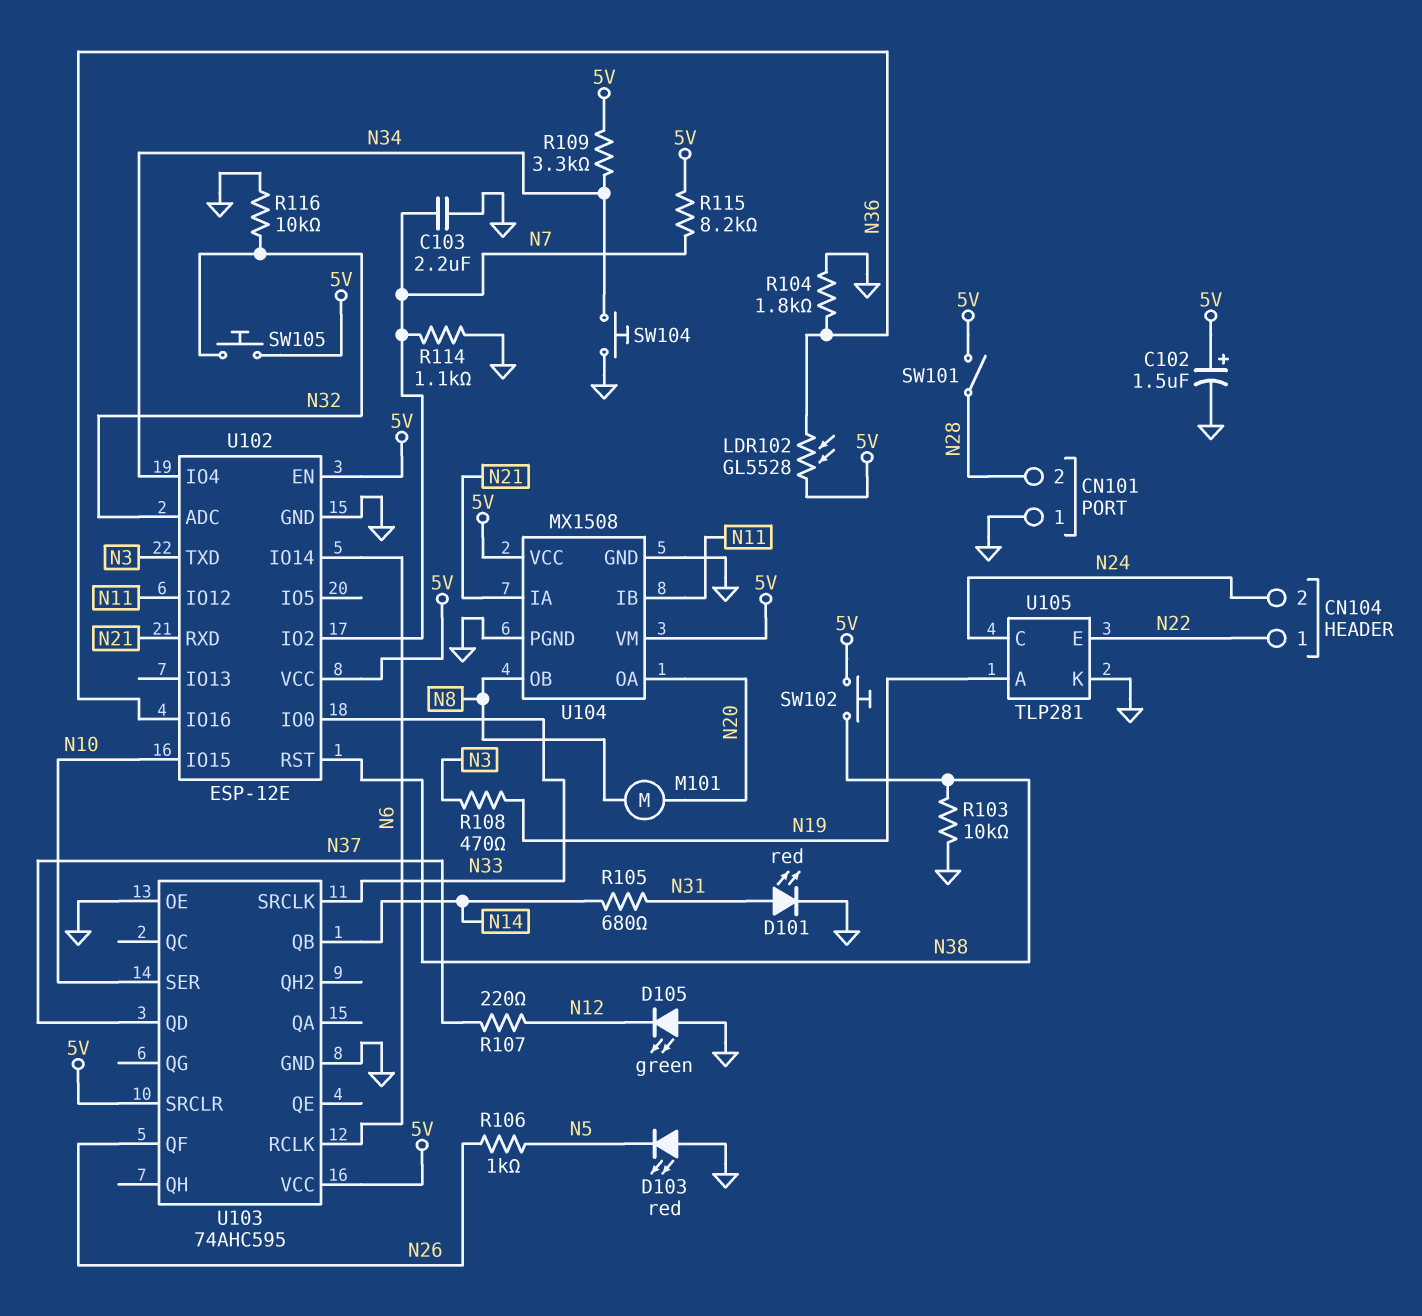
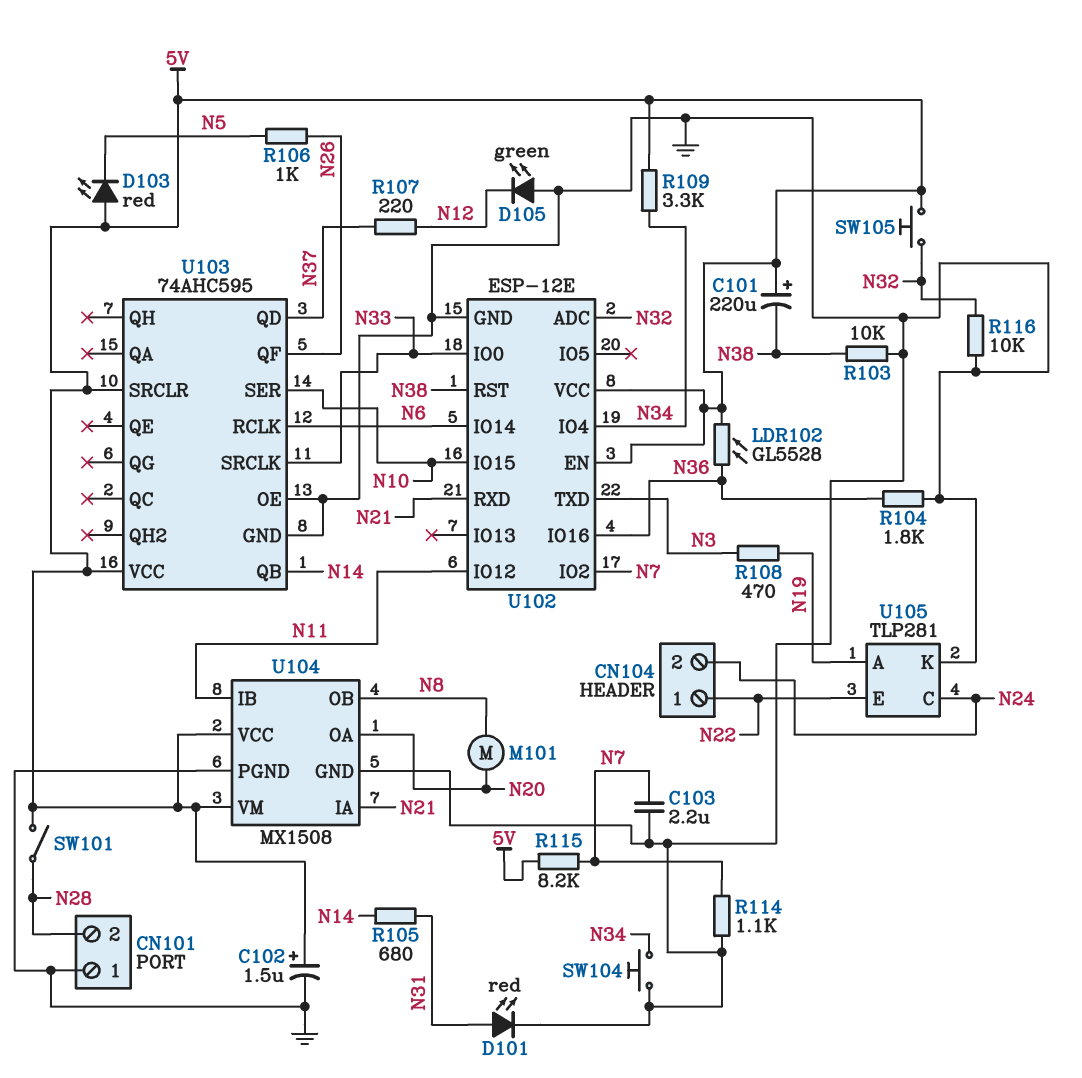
C101: none -> 220uF (plus 5V, minus N38)
D103: LED red (A GND, K N5) -> LED red (A 5V, K N5)
SW102: button (5V, N38) -> none

